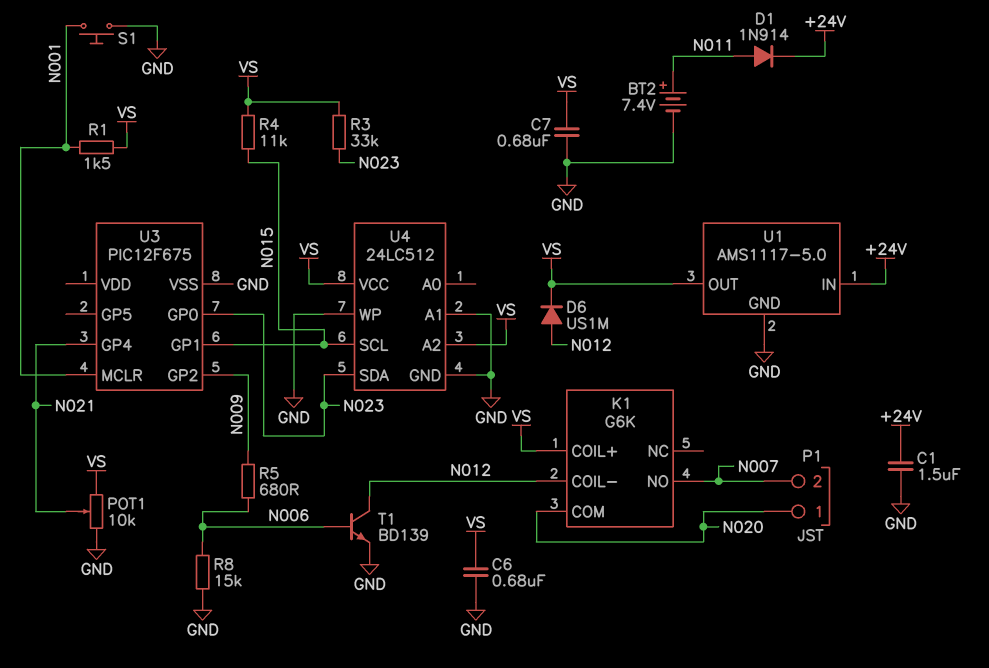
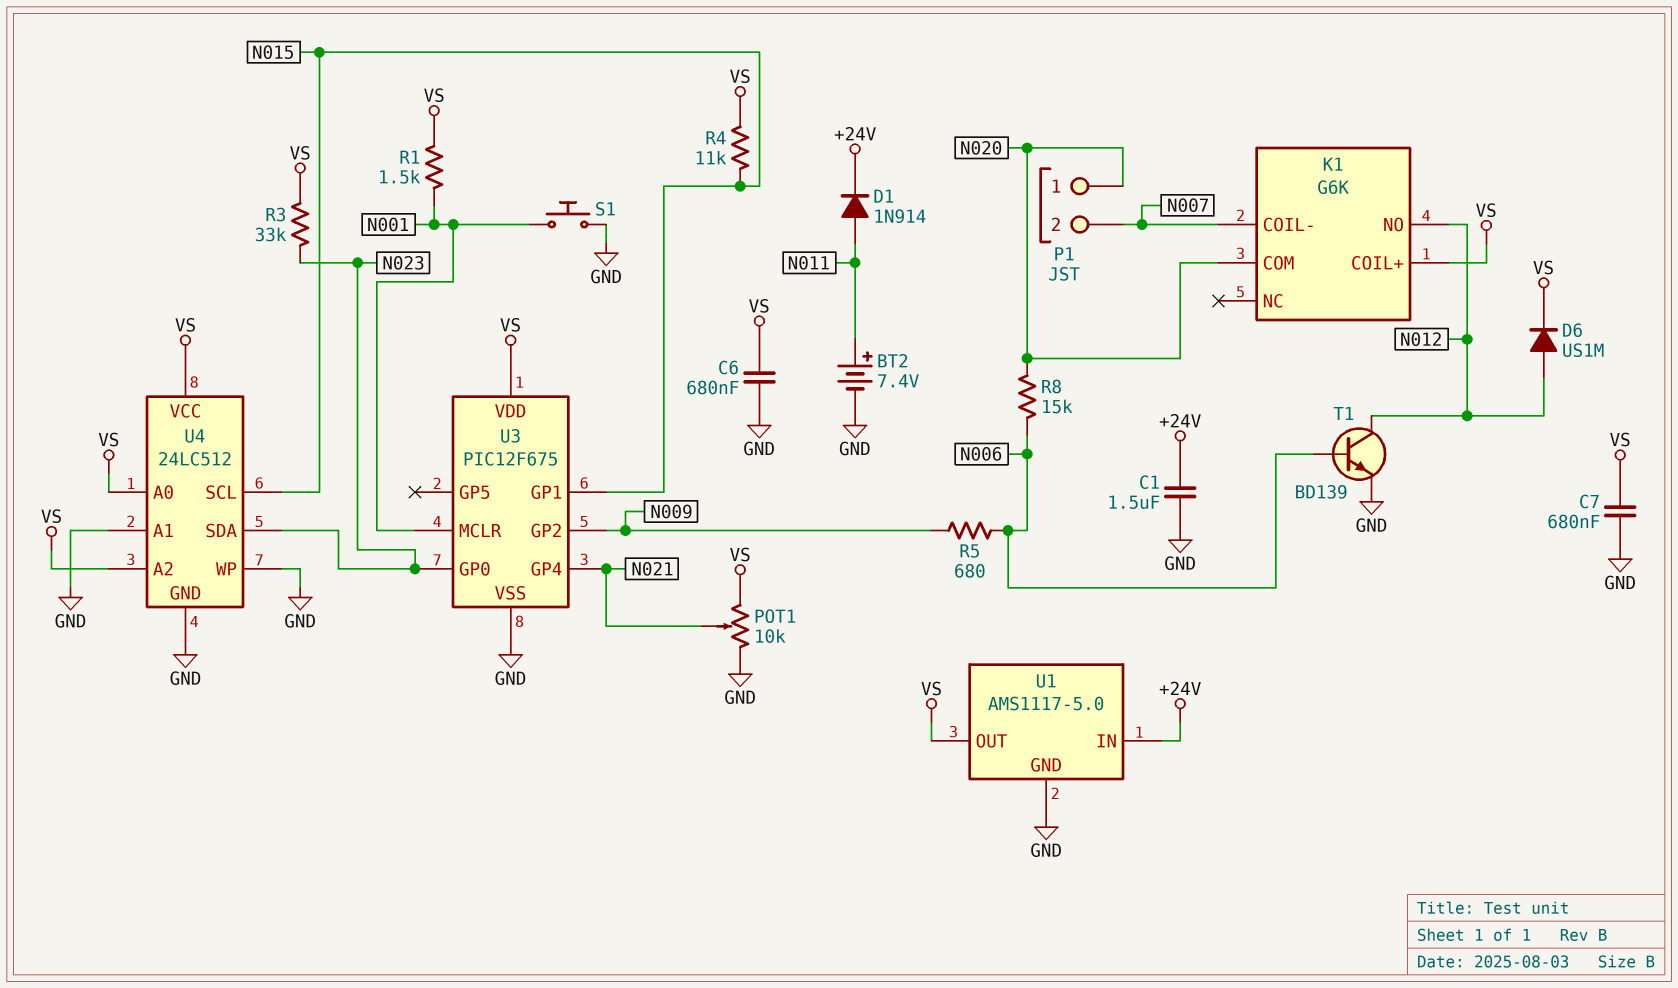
K1 pin COIL-: N012 -> N007
K1 pin NO: N007 -> N012
R8: 15k (GND, N006) -> 15k (N006, N020)
U3 pin VDD: none -> VS
U4 pin A0: none -> VS

